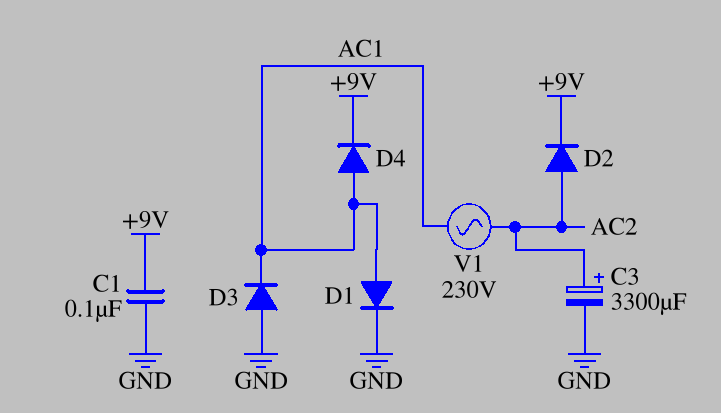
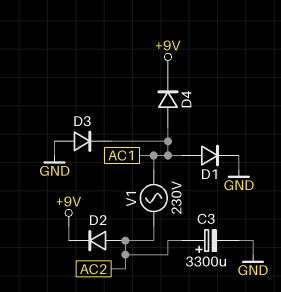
C1: 100nF (+9V, GND) -> none

